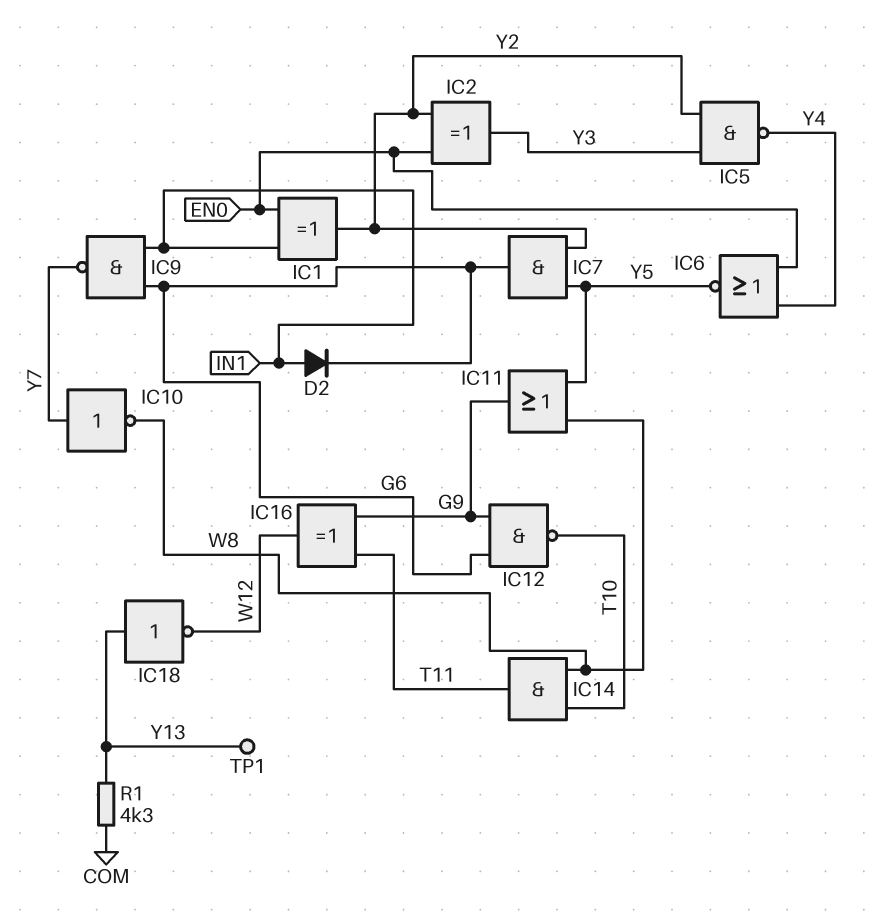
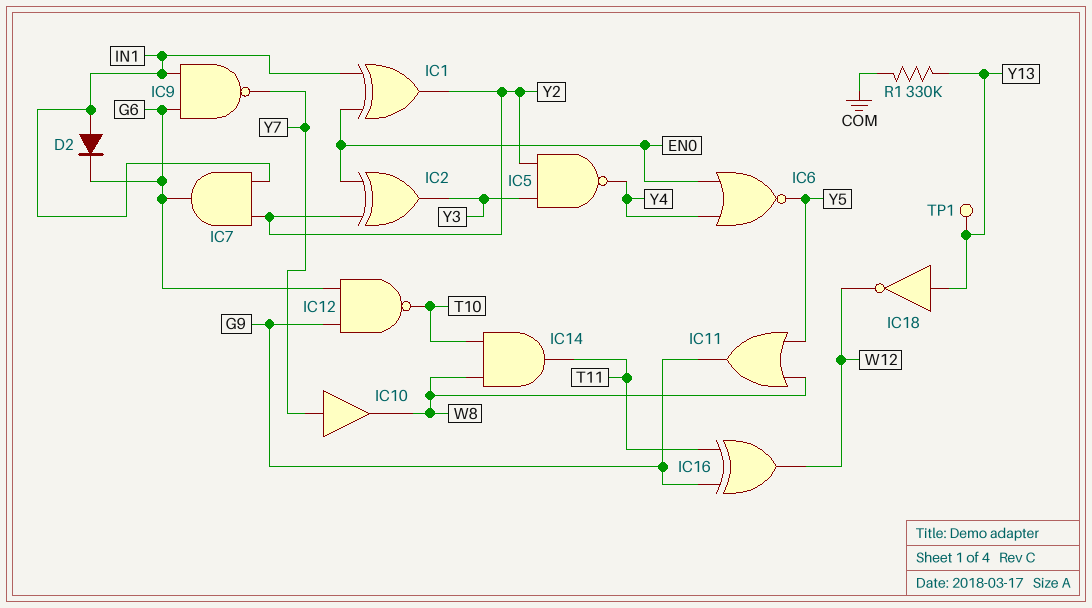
IC7: AND (in Y2, in Y5, out G6) -> AND (in IN1, in Y2, out G6)
IC10: NOT (in Y7, out W8) -> buffer (in Y7, out W8)
R1: 4.3k (COM, Y13) -> 330k (COM, Y13)

